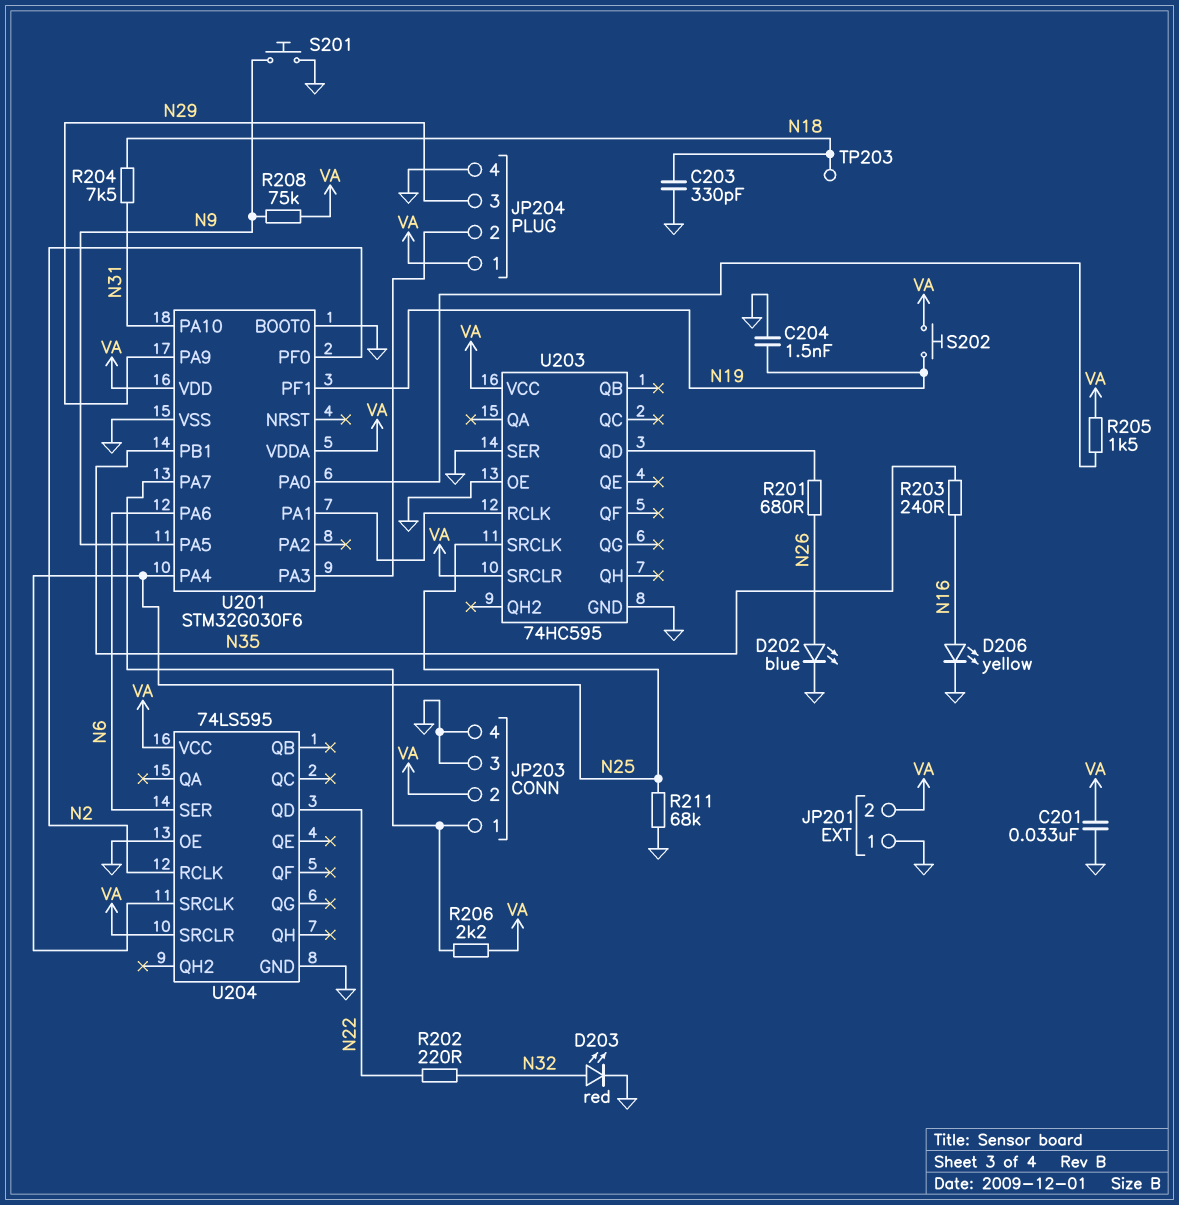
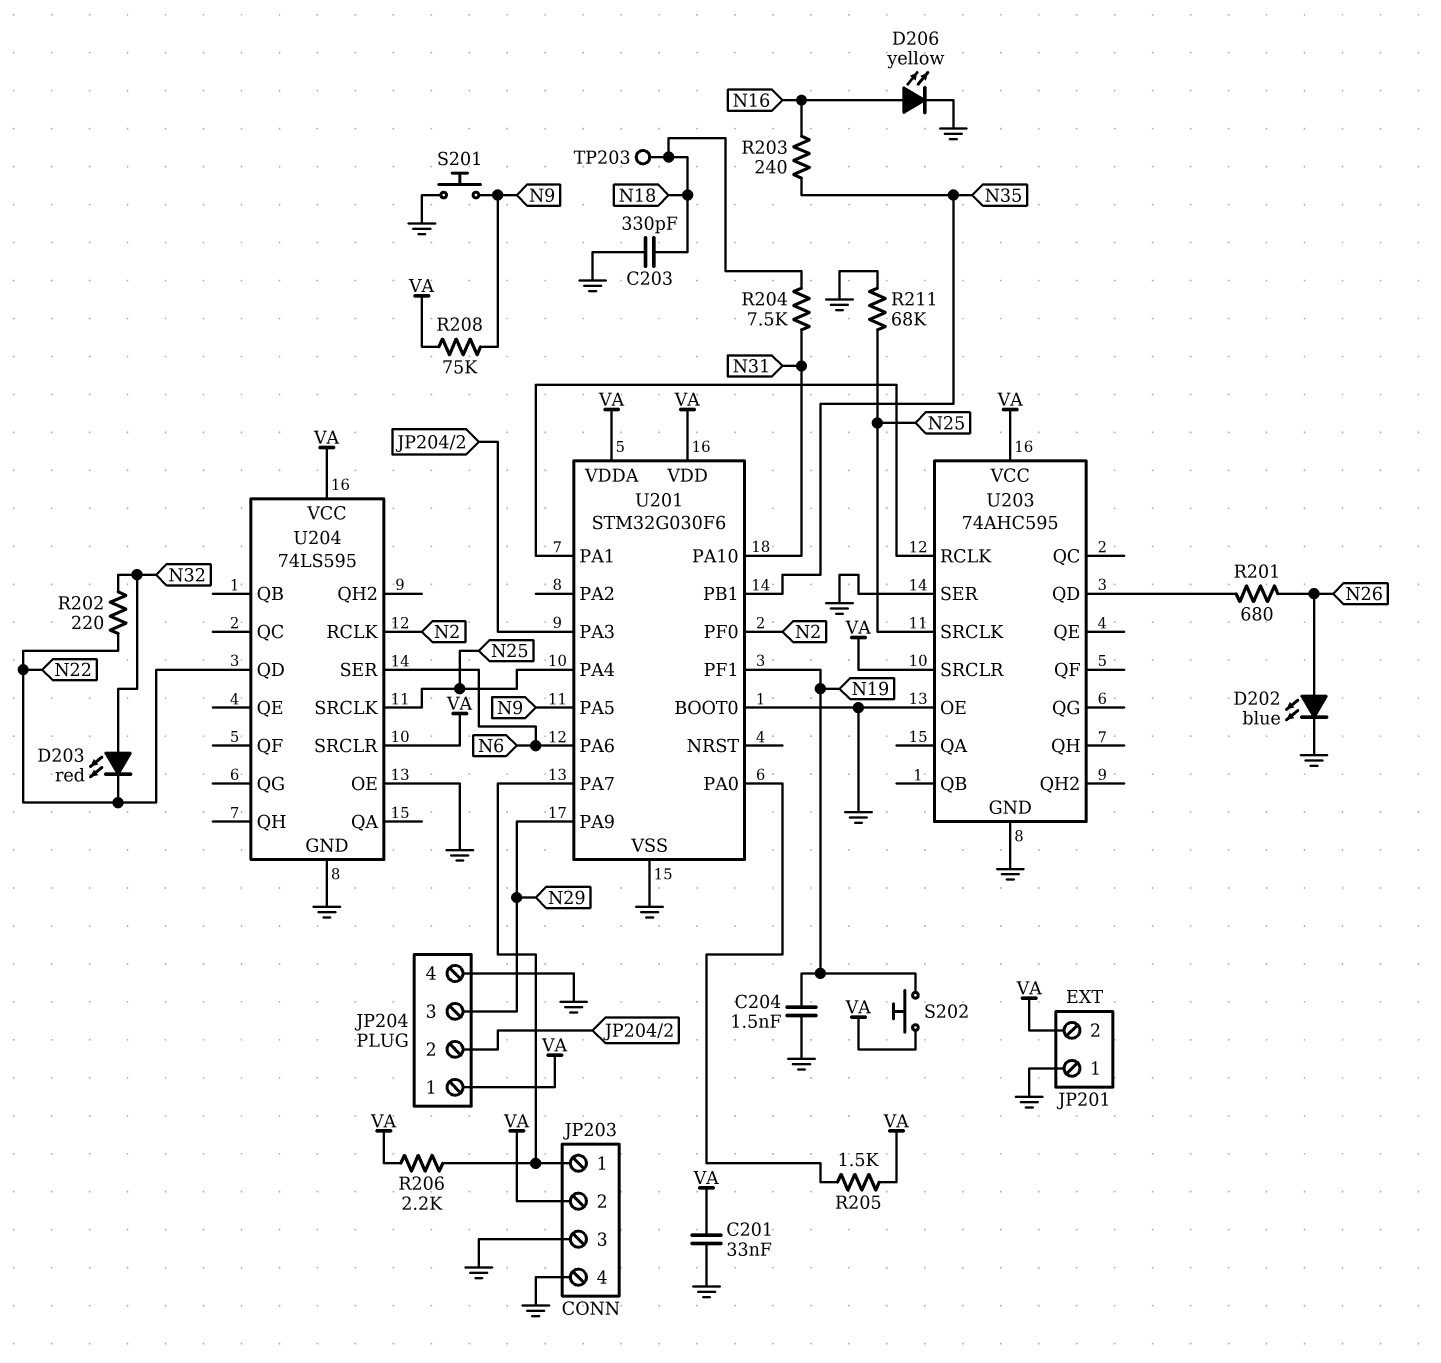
D203: LED red (A N32, K GND) -> LED red (A N32, K N22)
U203: 74HC595 -> 74AHC595

